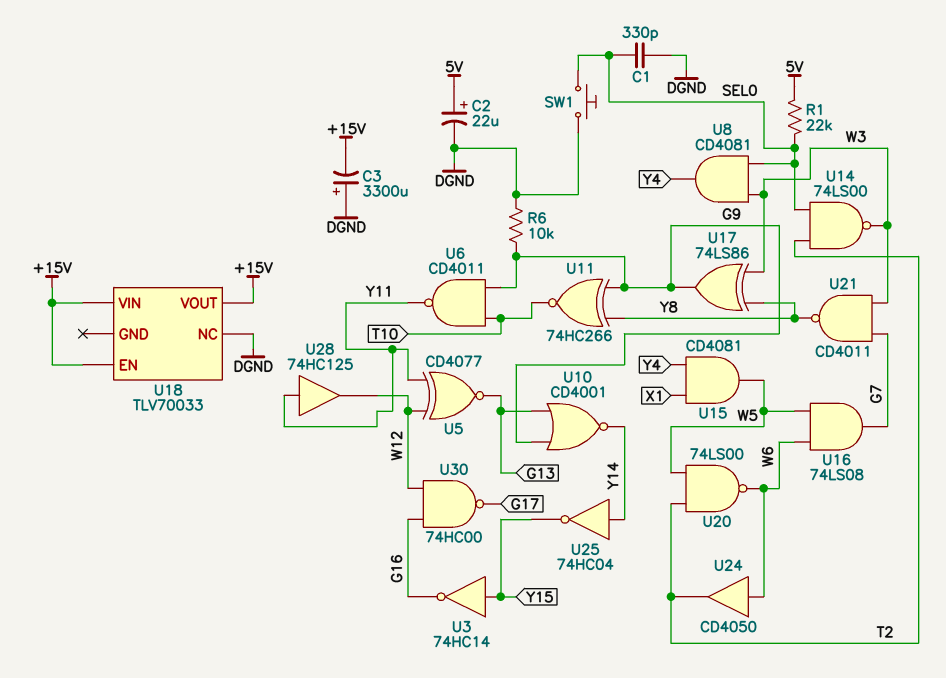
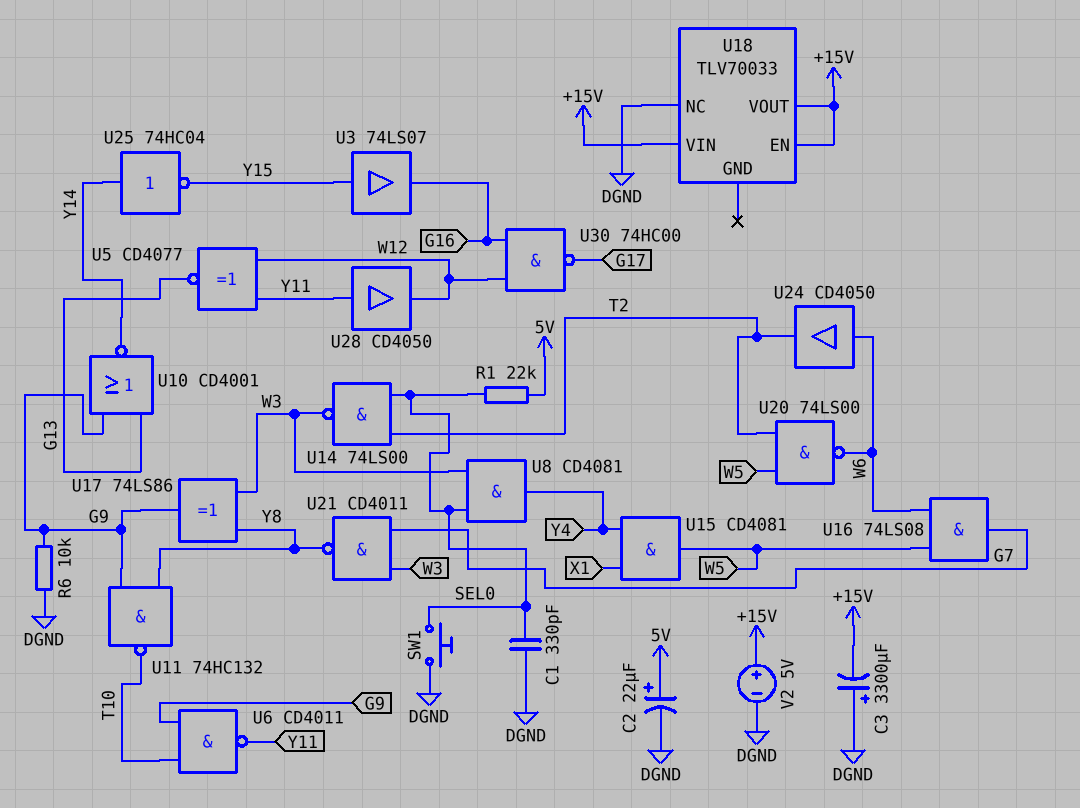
U3: NOT 74HC14 (in Y15, out G16) -> buffer 74LS07 (in Y15, out G16)
U11: XNOR 74HC266 (in G9, in Y8, out T10) -> NAND 74HC132 (in G9, in Y8, out T10)
U28: buffer 74HC125 (in Y11, out W12) -> buffer CD4050 (in Y11, out W12)
V2: none -> 5V (plus +15V, minus DGND)

